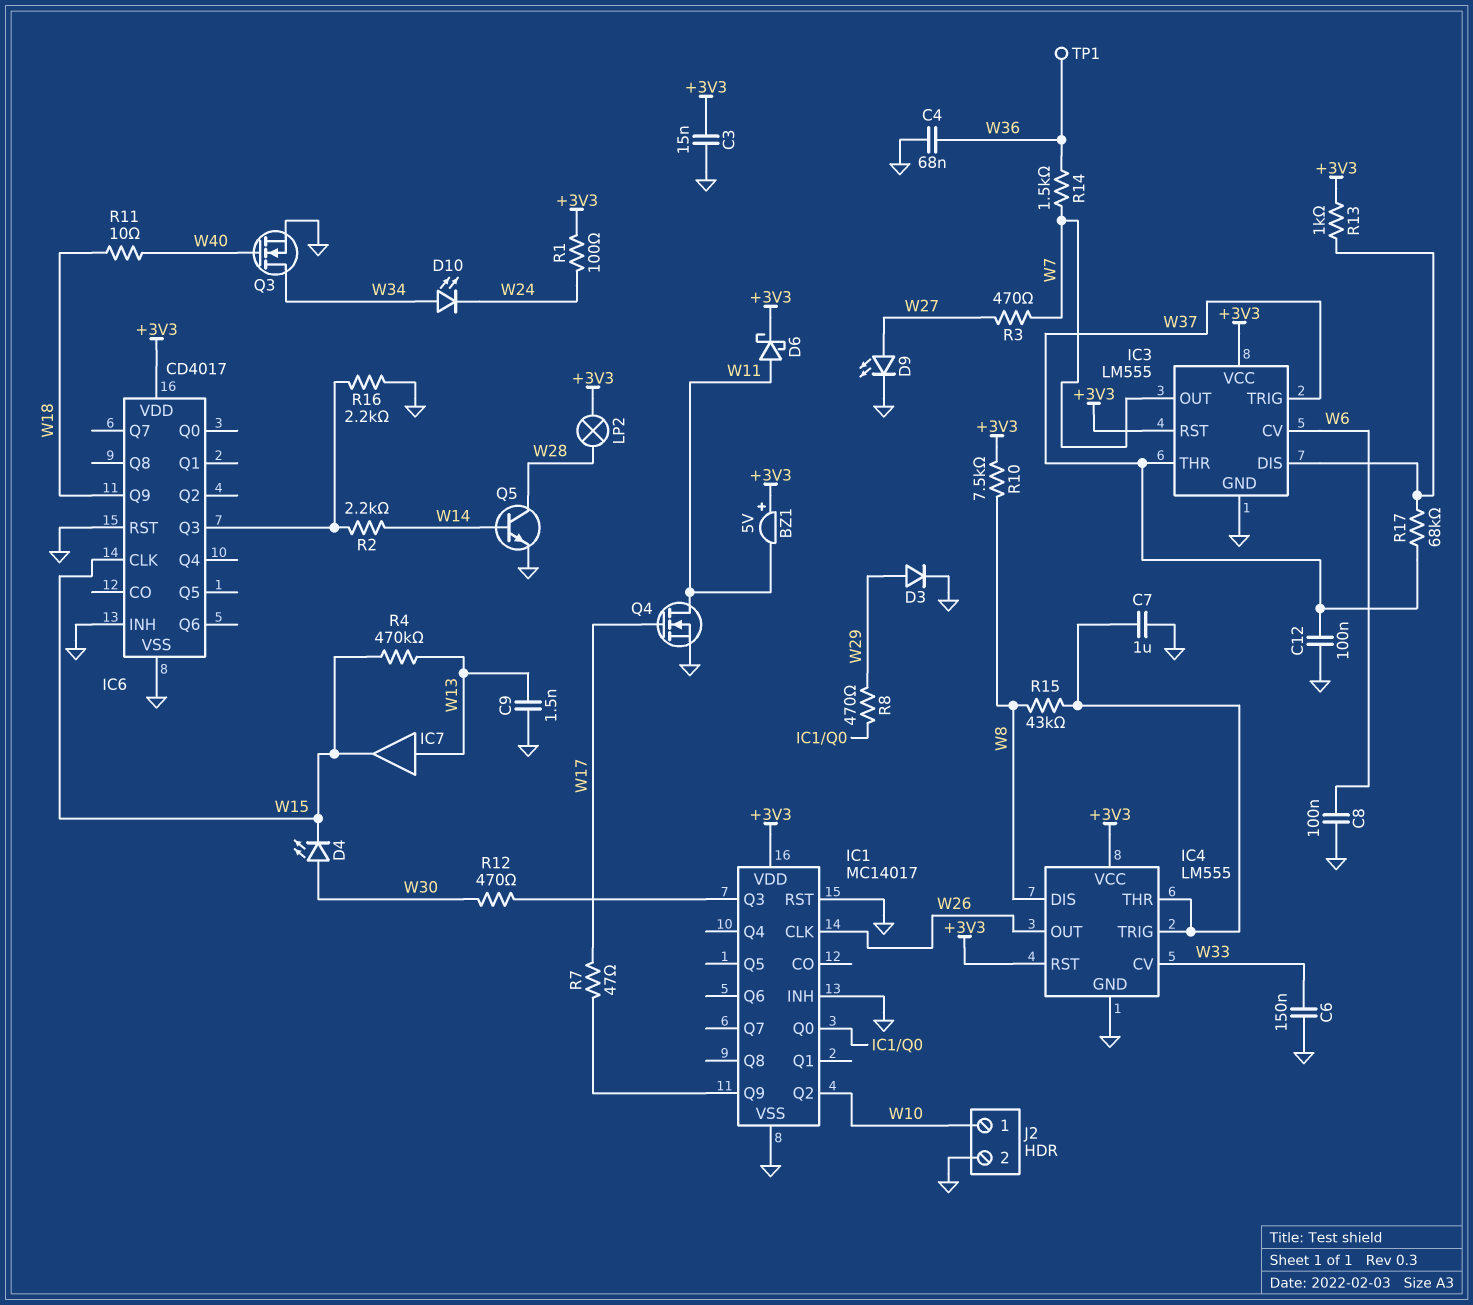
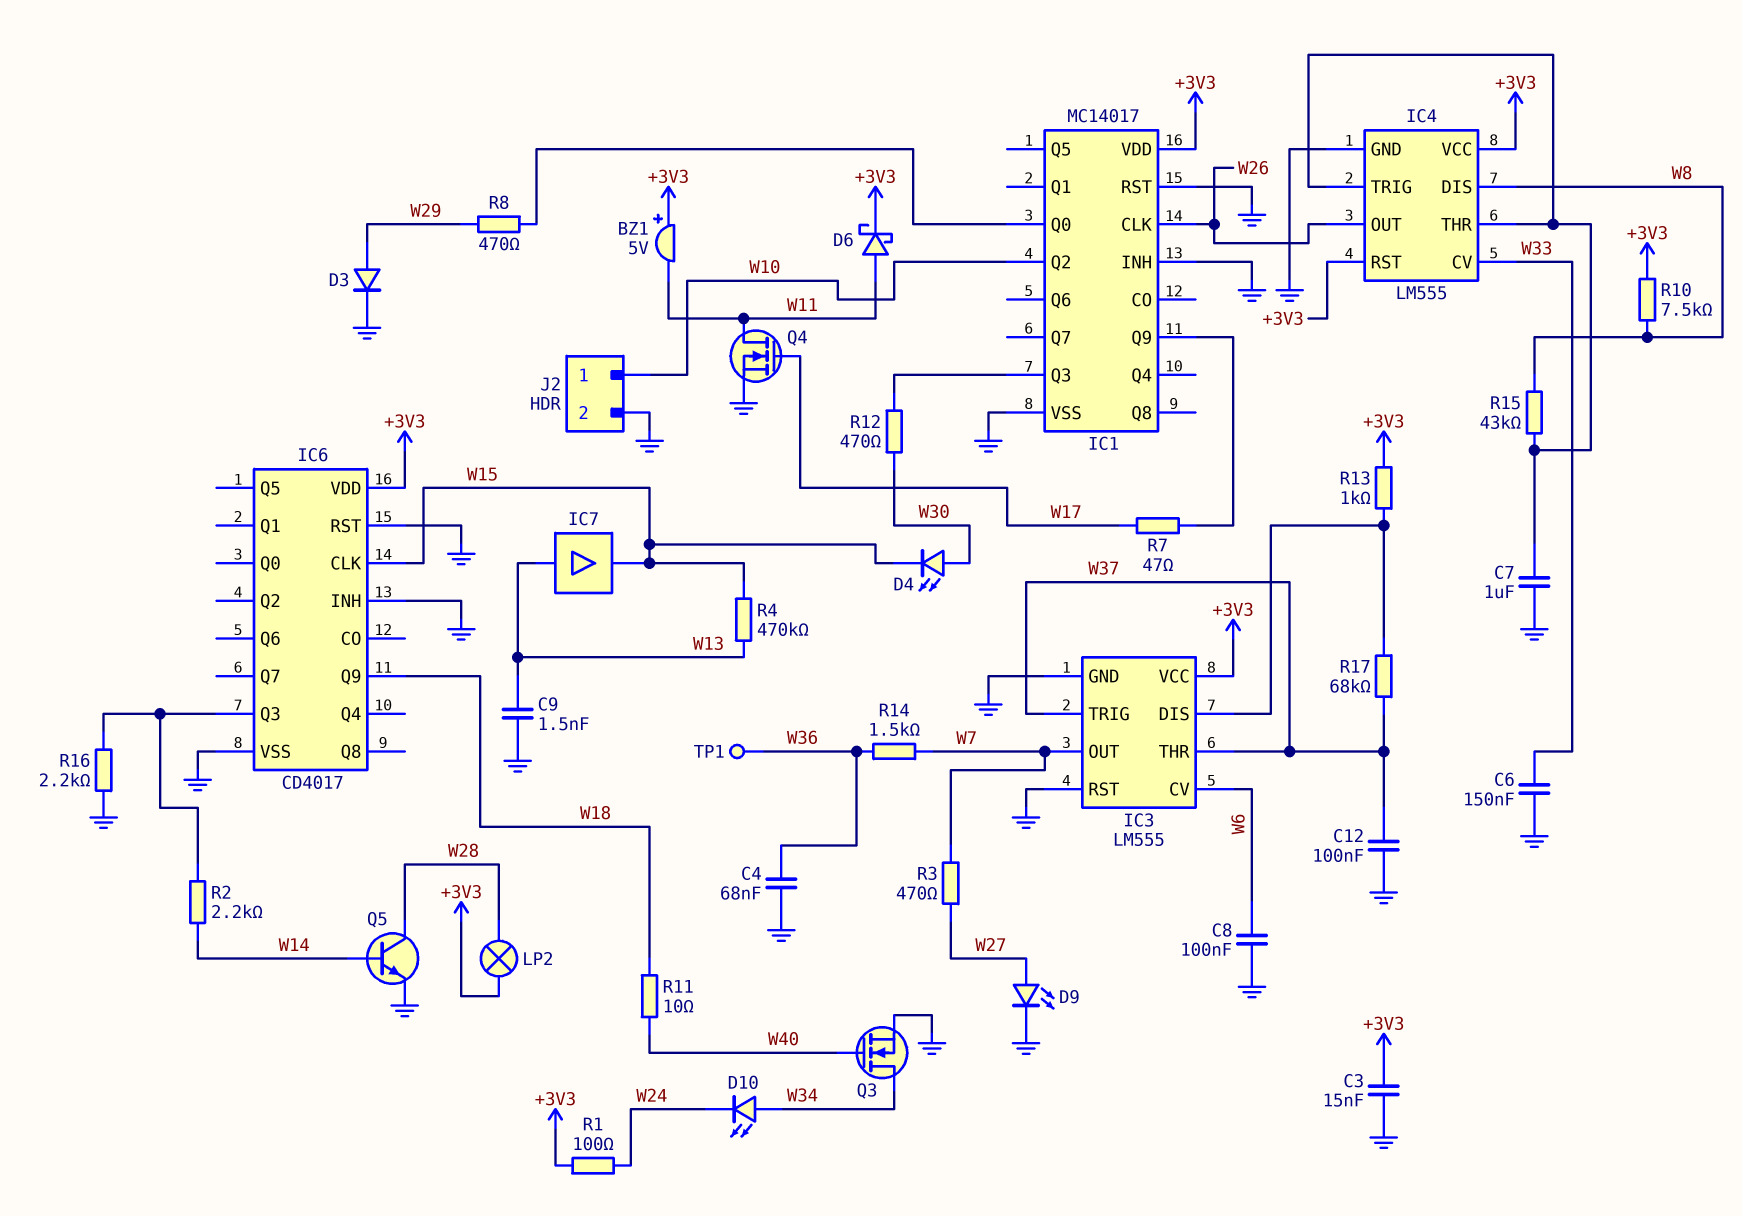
IC3 pin RST: +3V3 -> GND

